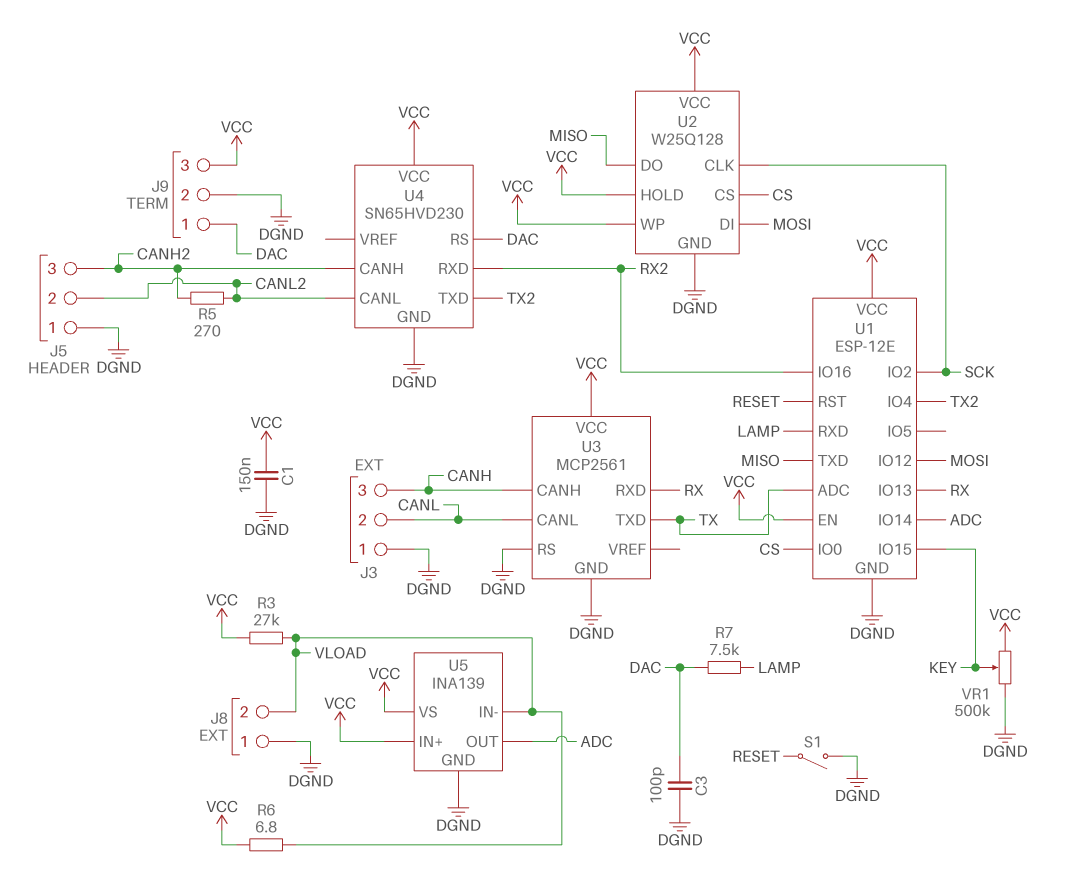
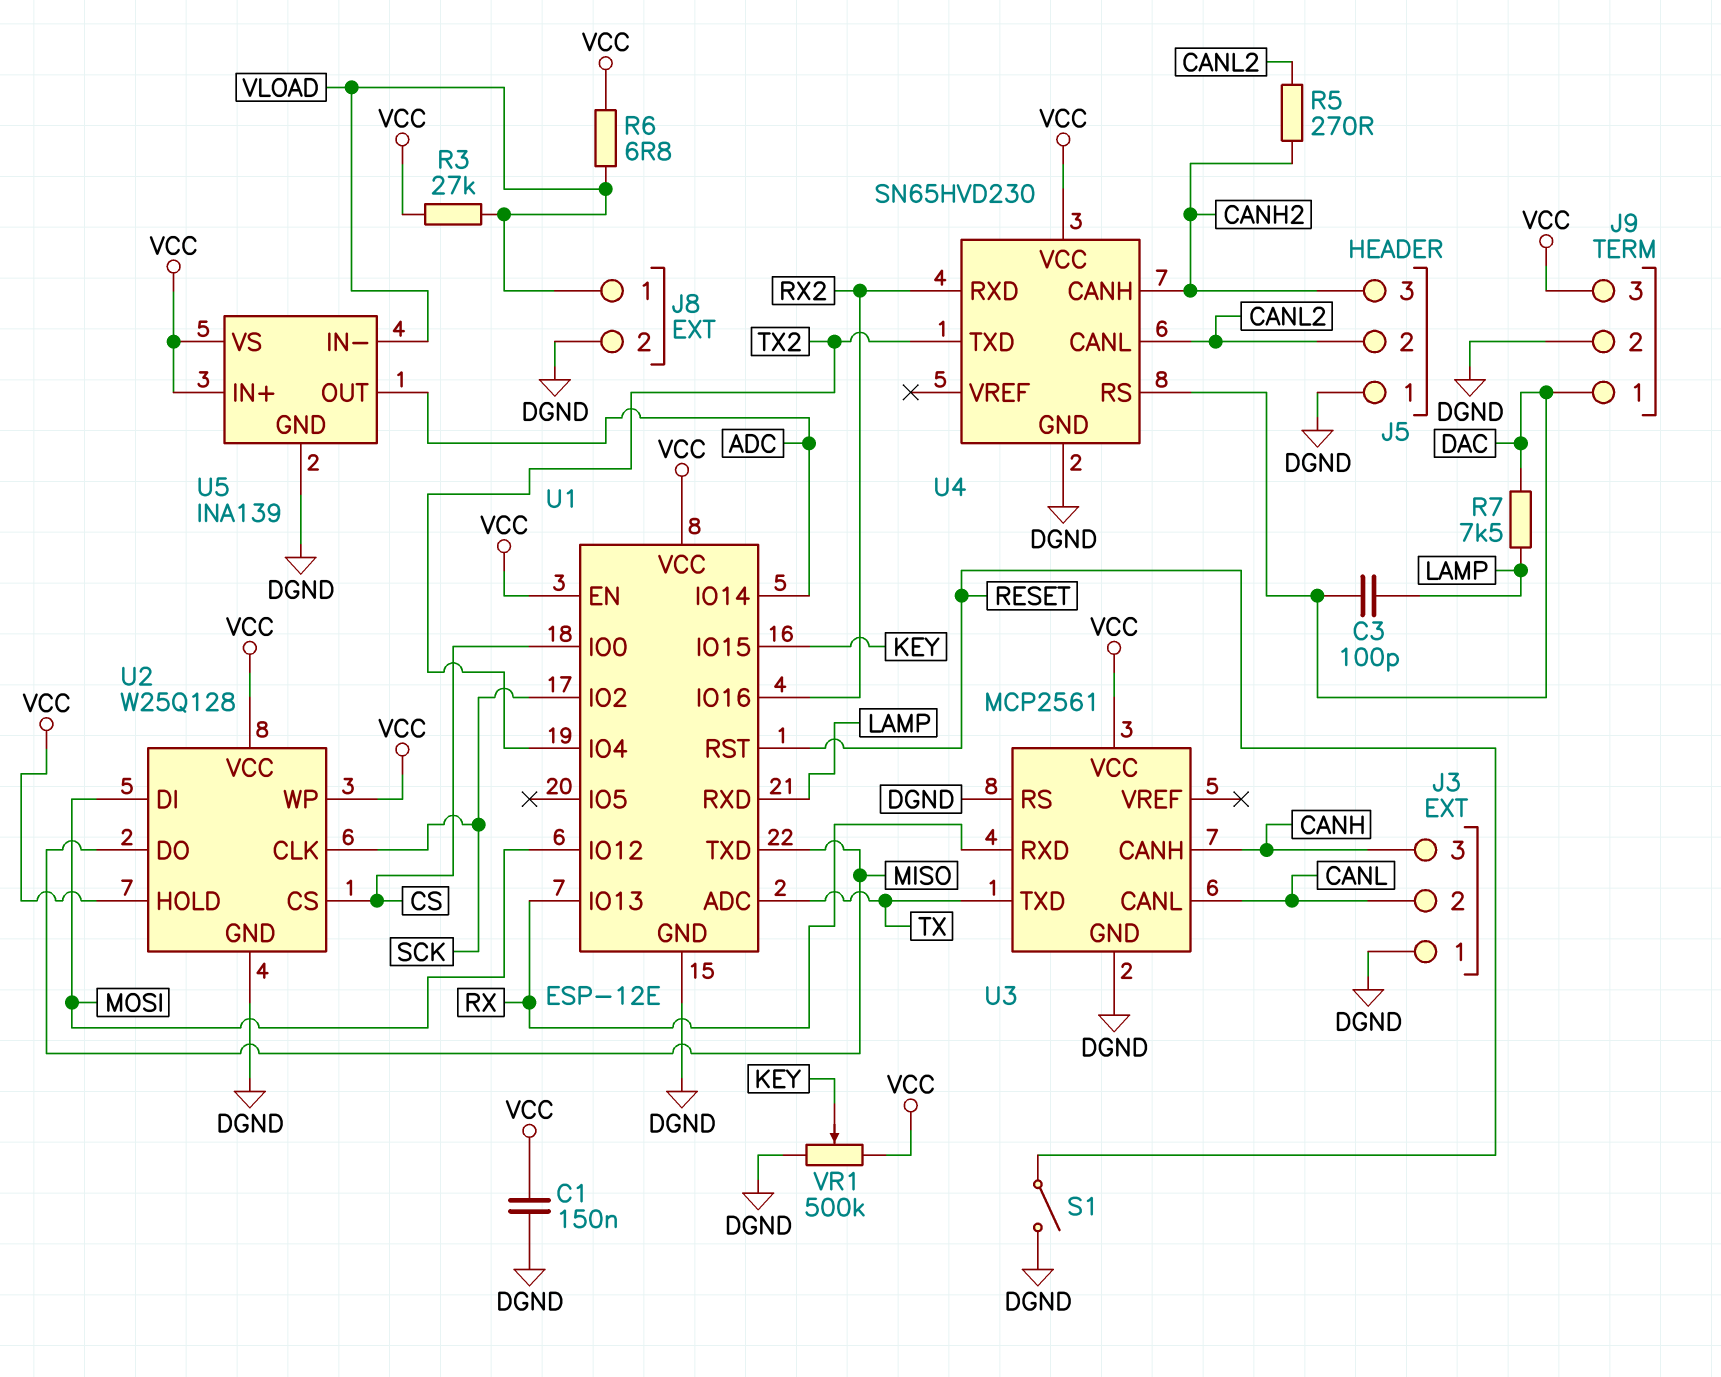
C3: 100pF (DAC, DGND) -> 100pF (DAC, LAMP)
J8 pin 1: DGND -> VLOAD
J8 pin 2: VLOAD -> DGND

